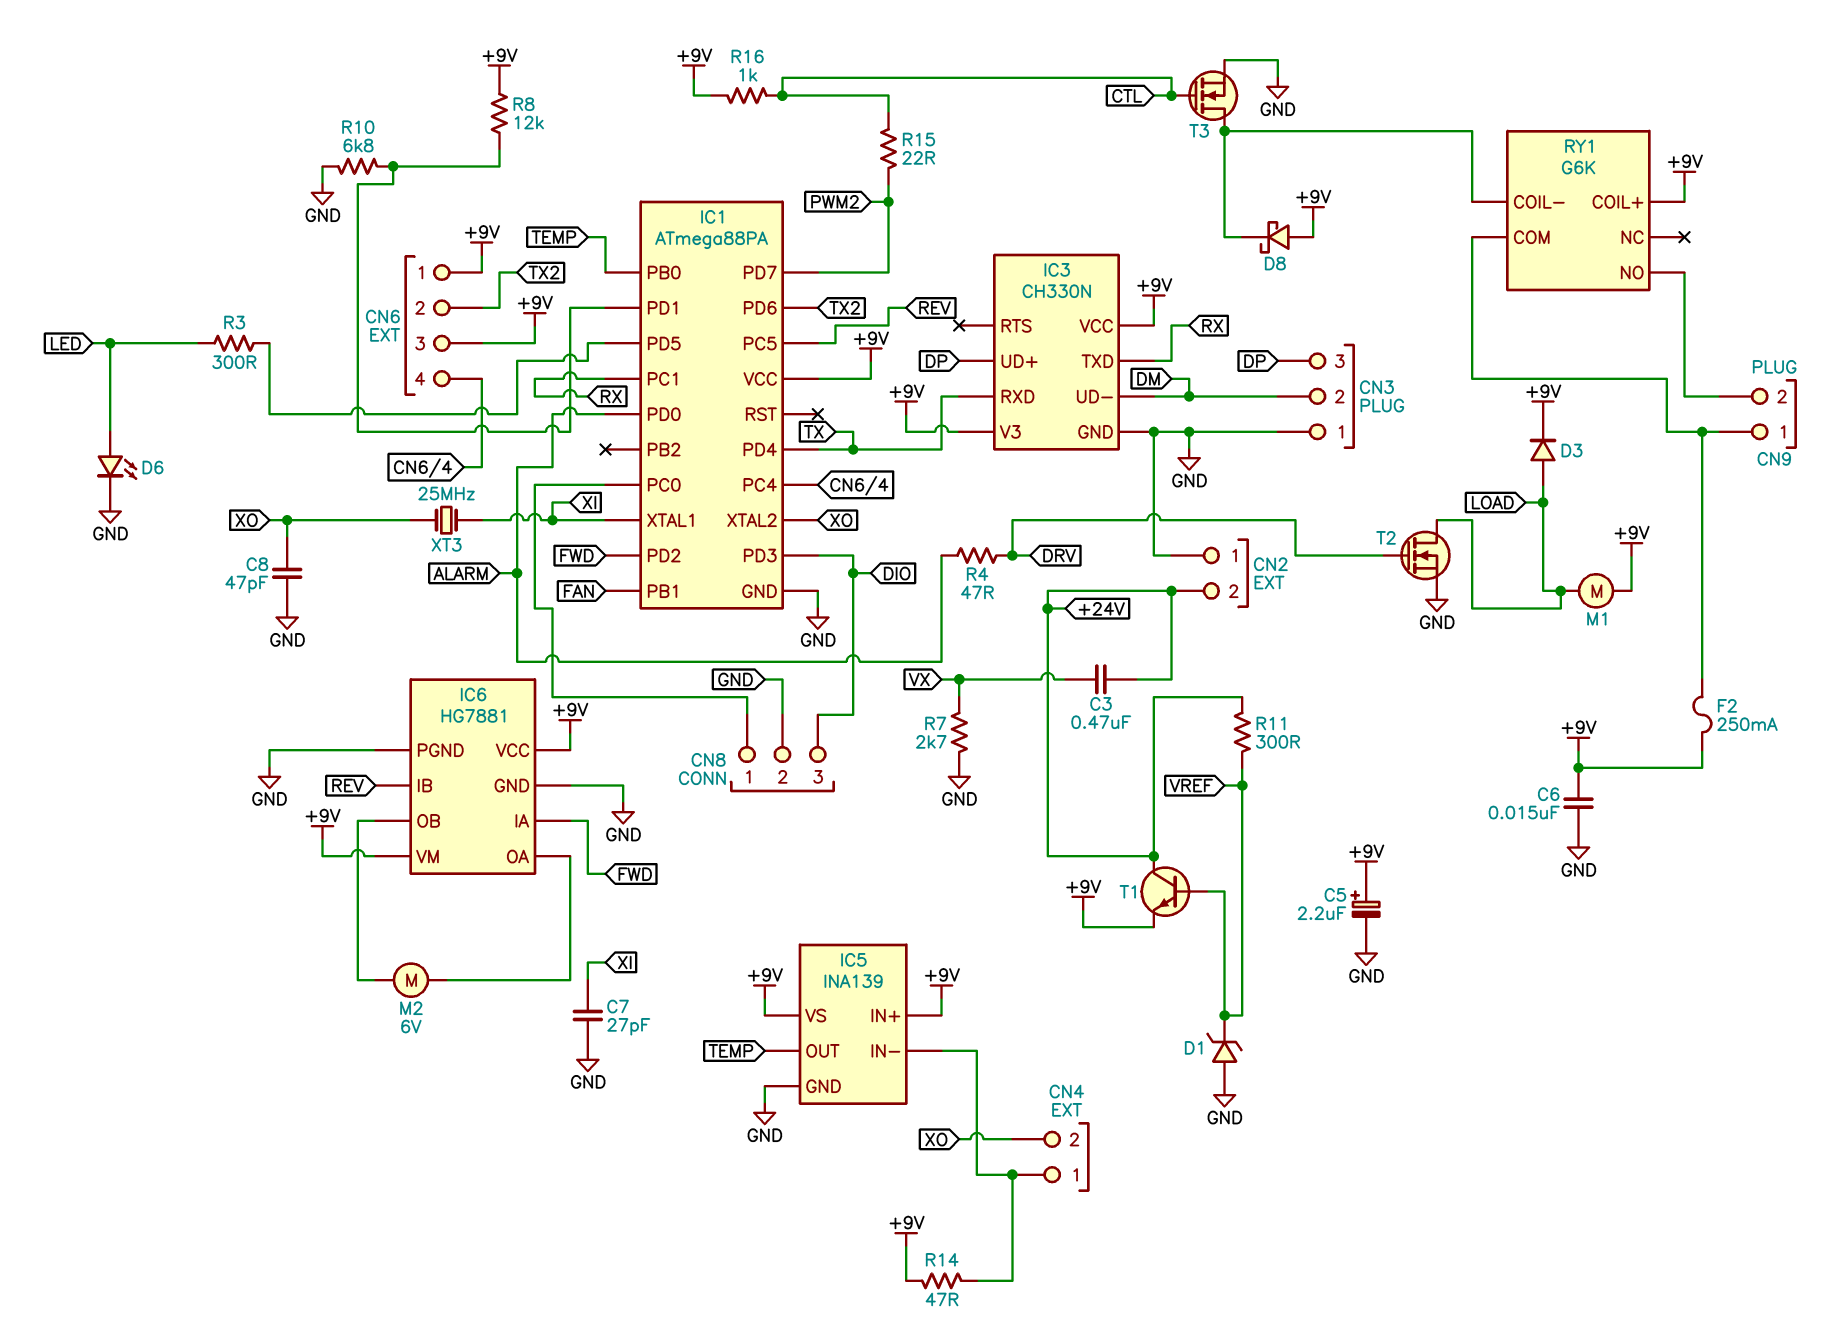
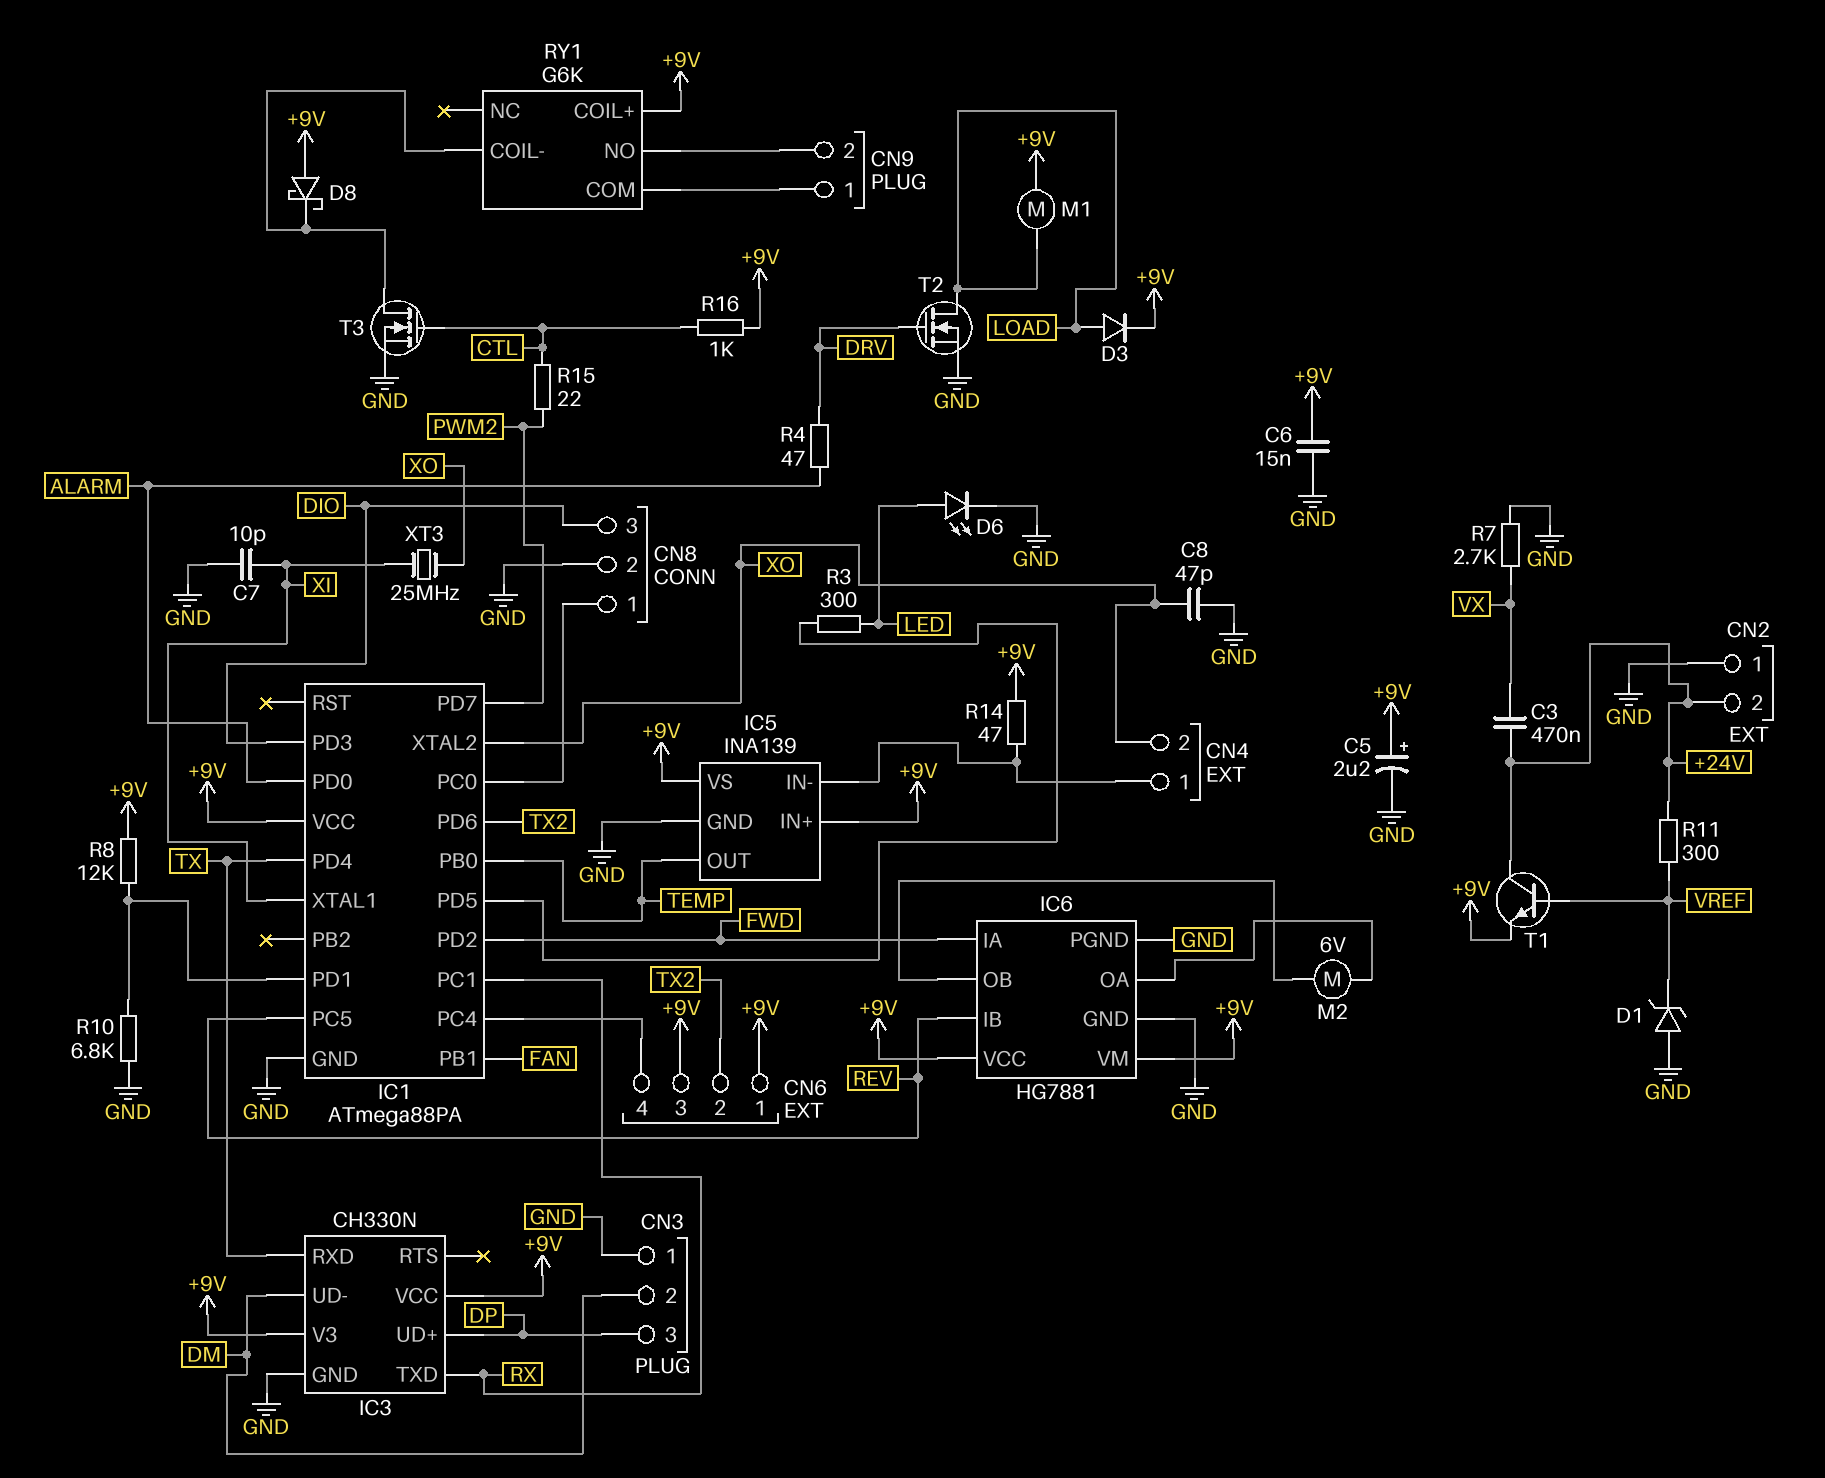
C7: 27pF (GND, XI) -> 10pF (GND, XI)
F2: 250mA (+9V, CN9/1) -> none

